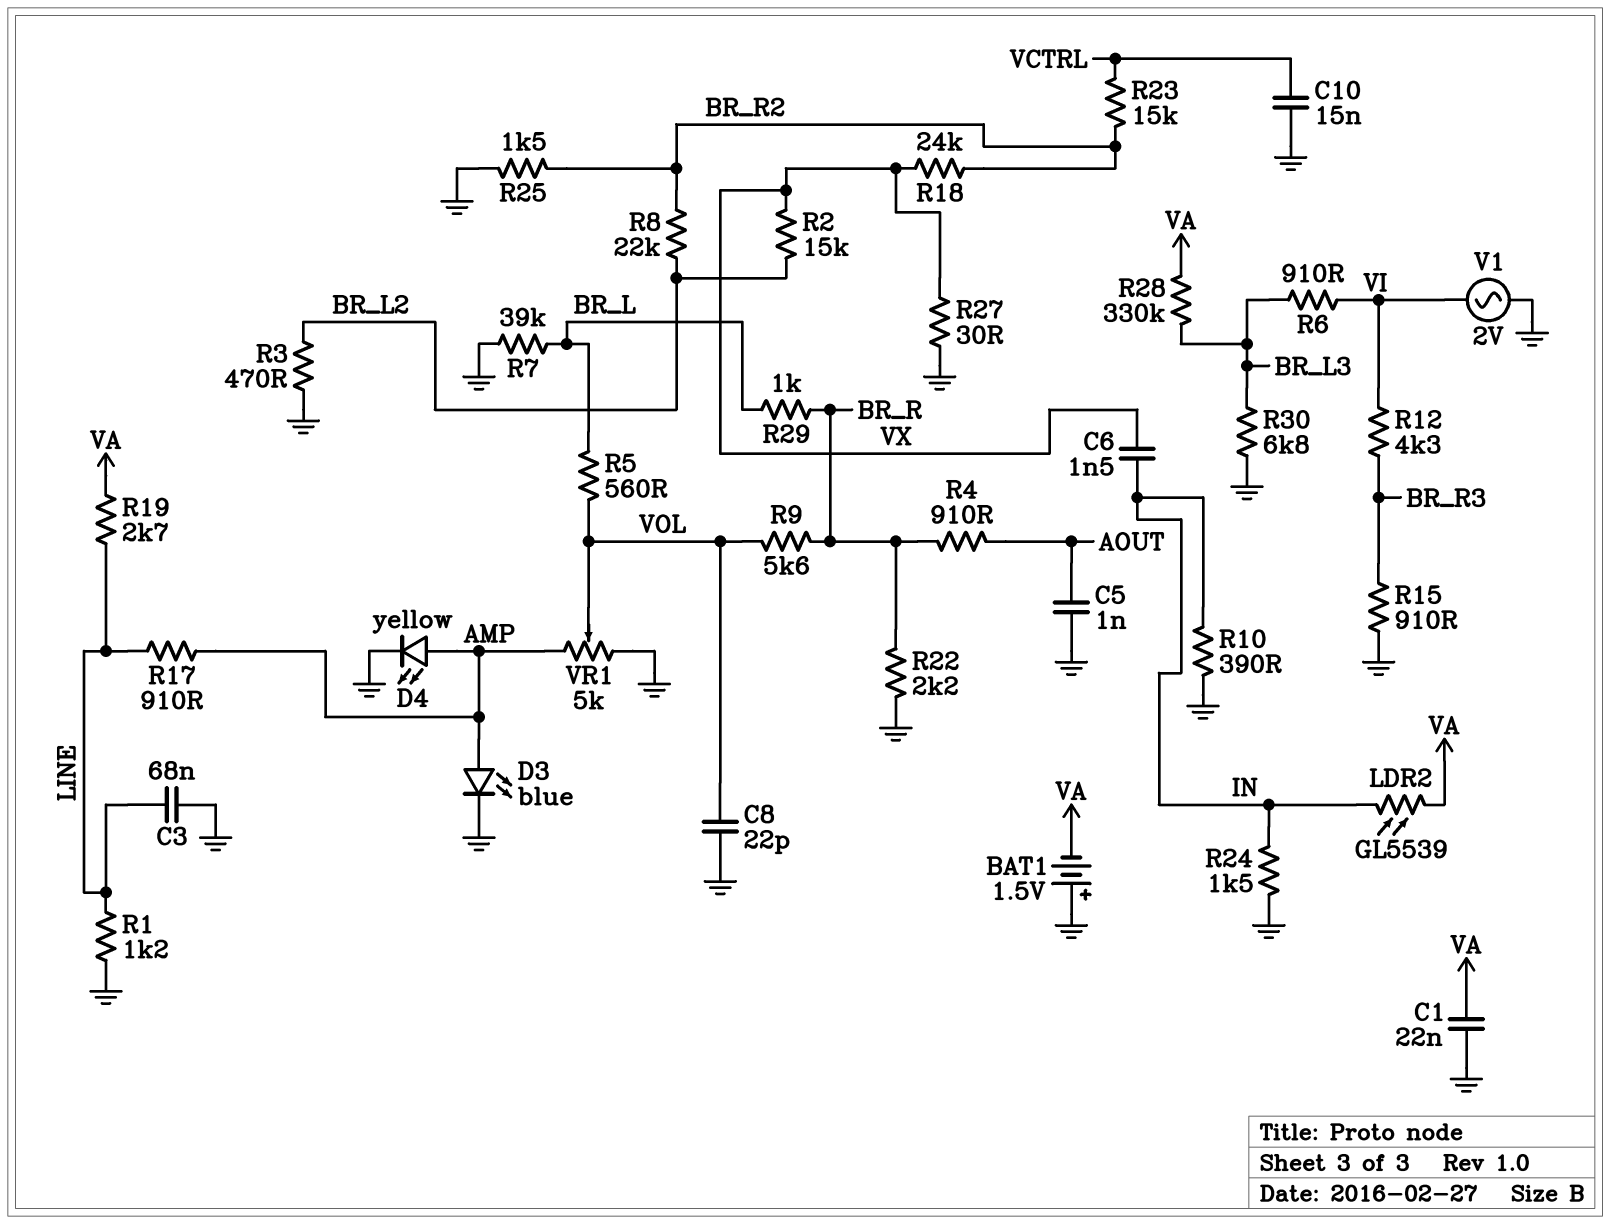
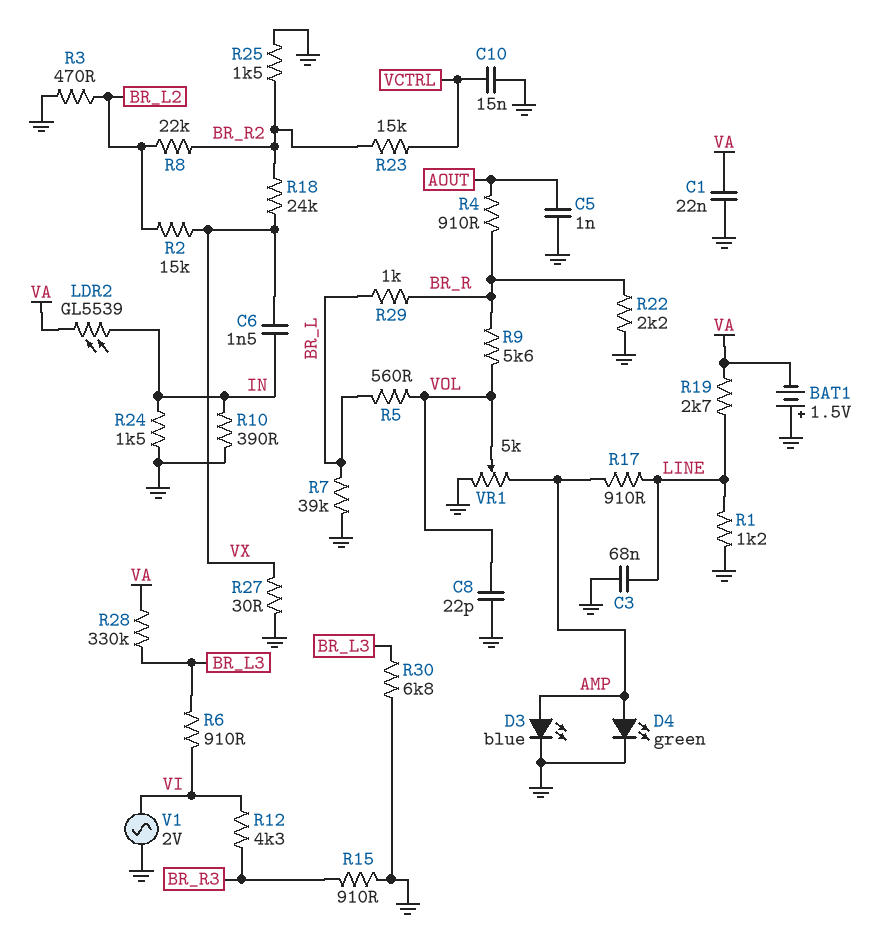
D4: LED yellow (A AMP, K GND) -> LED green (A AMP, K GND)

